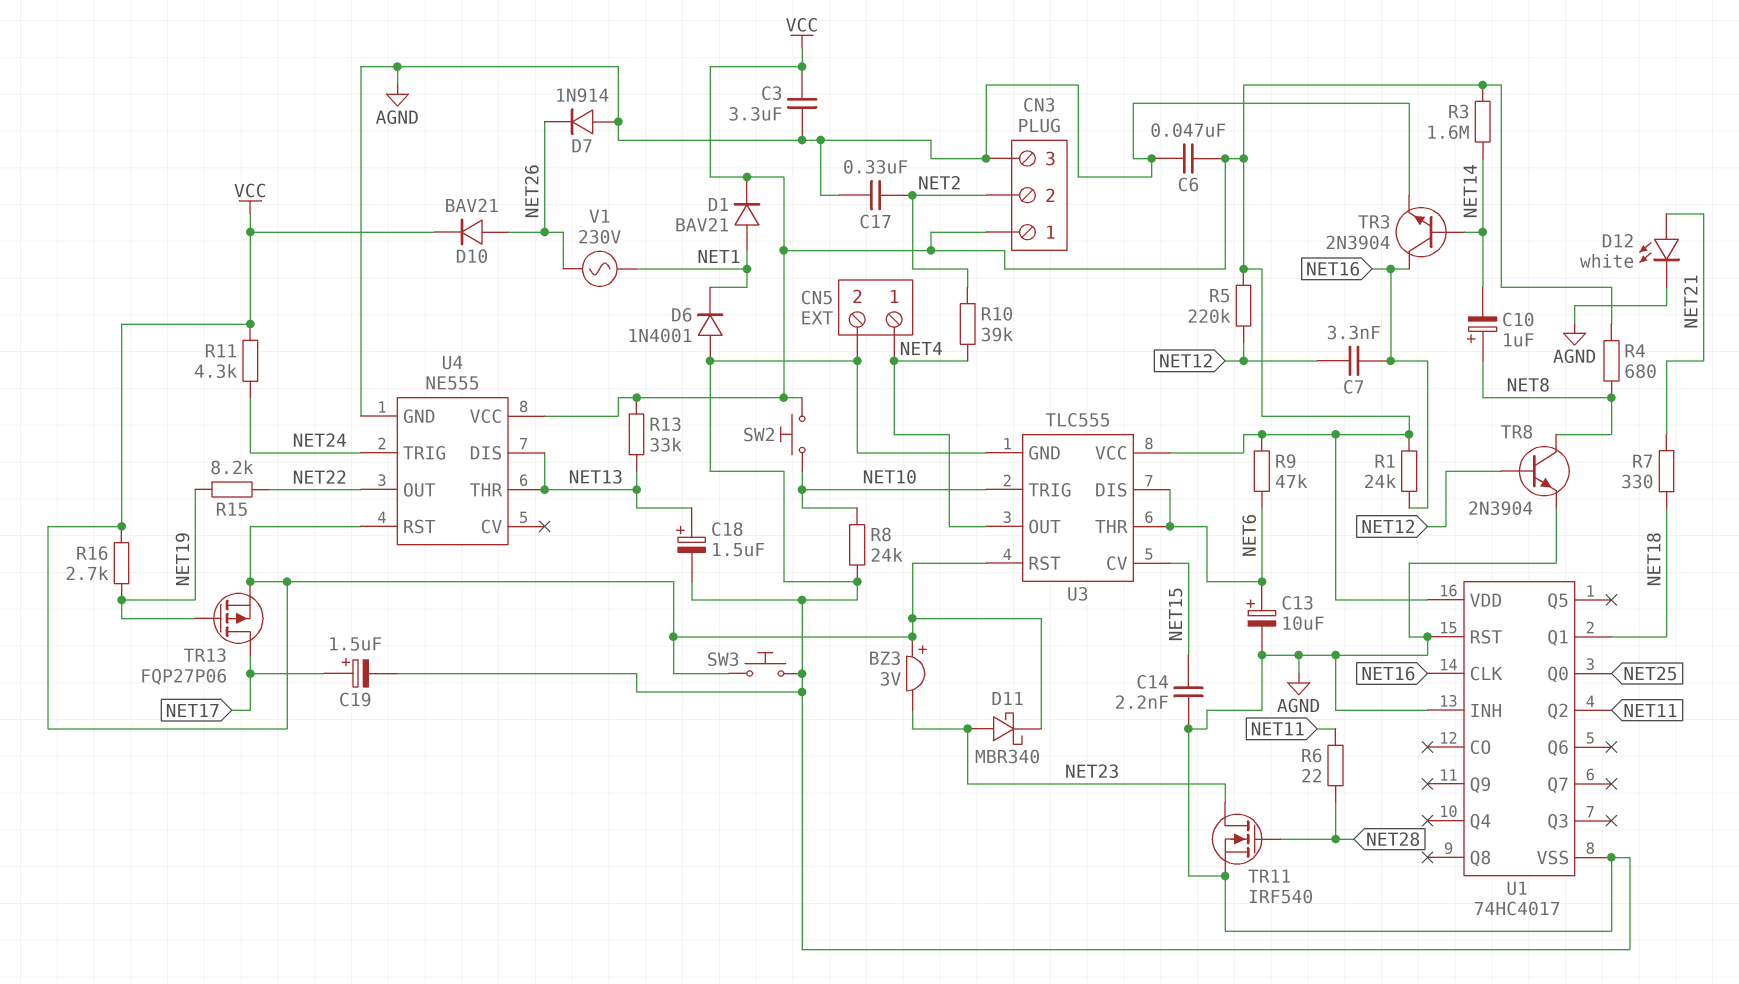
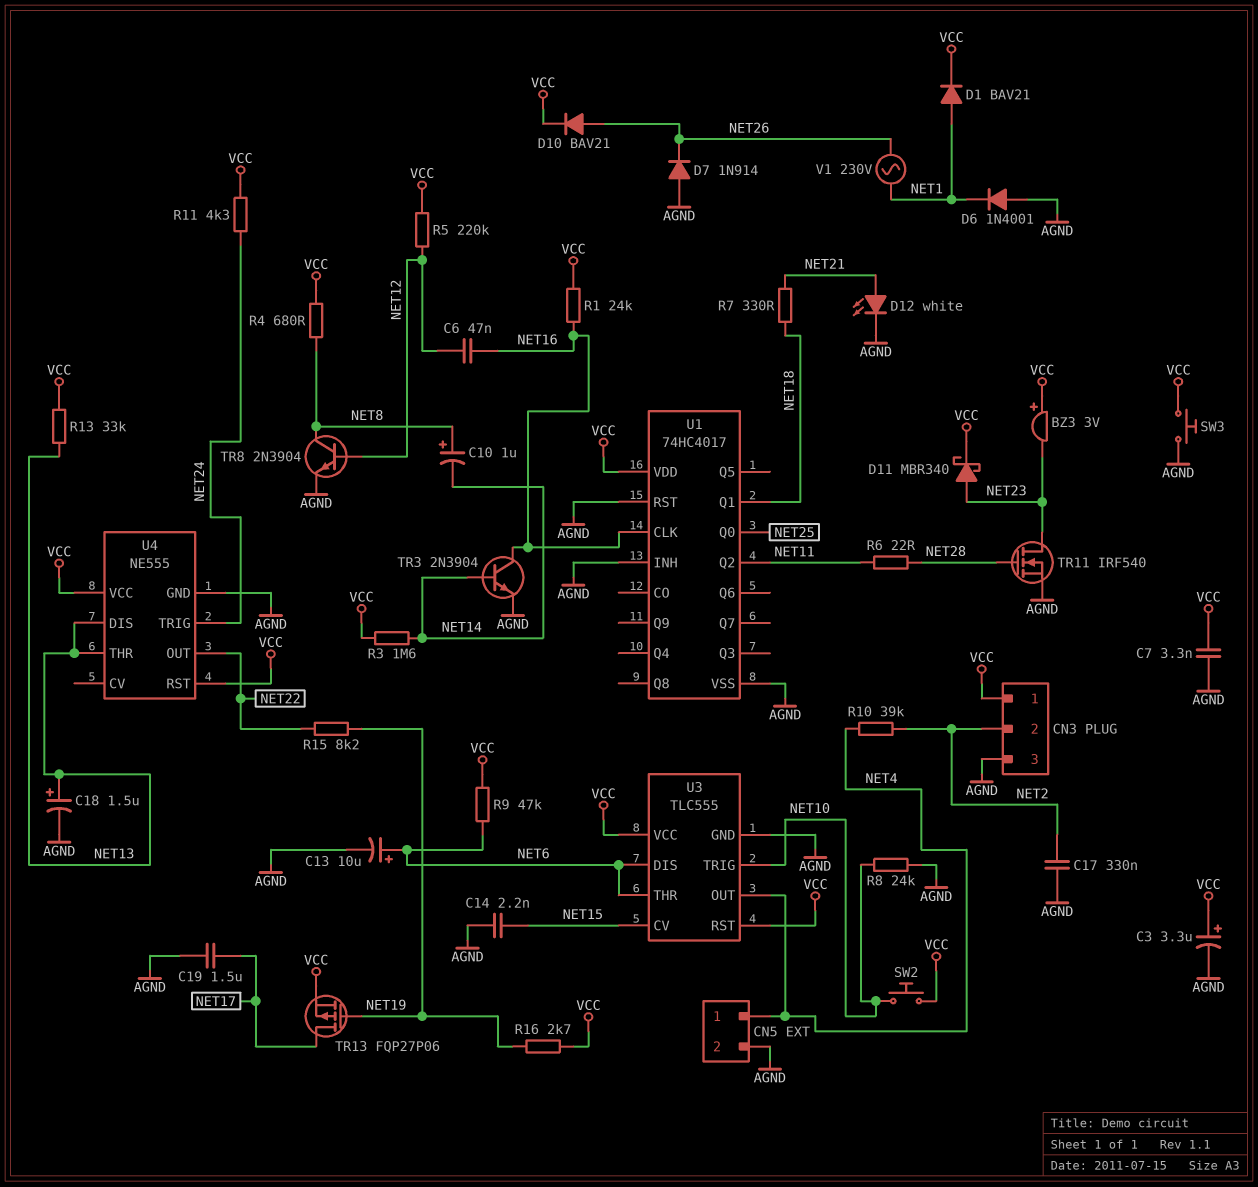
C3: 3.3uF (AGND, VCC) -> 3.3uF (plus VCC, minus AGND)
C6: 47nF (AGND, VCC) -> 47nF (NET12, NET16)
C7: 3.3nF (NET12, NET16) -> 3.3nF (AGND, VCC)
C19: 1.5uF (plus NET17, minus AGND) -> 1.5uF (AGND, NET17)

